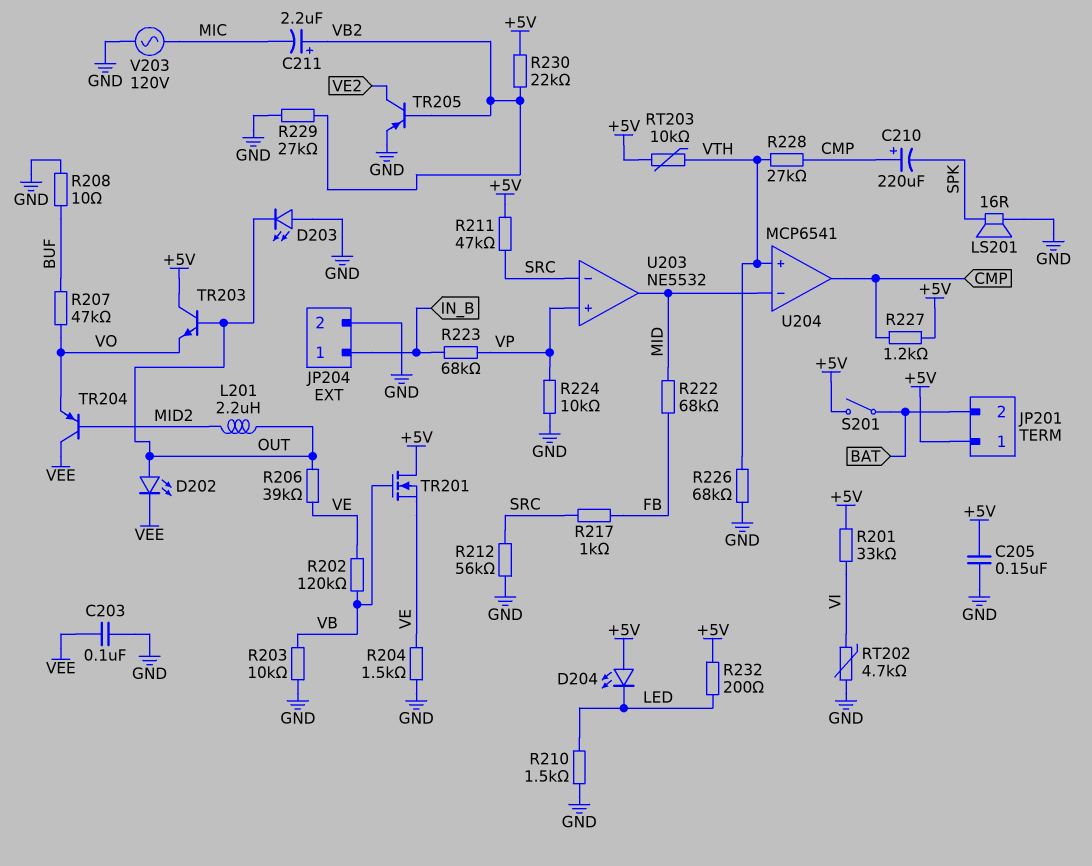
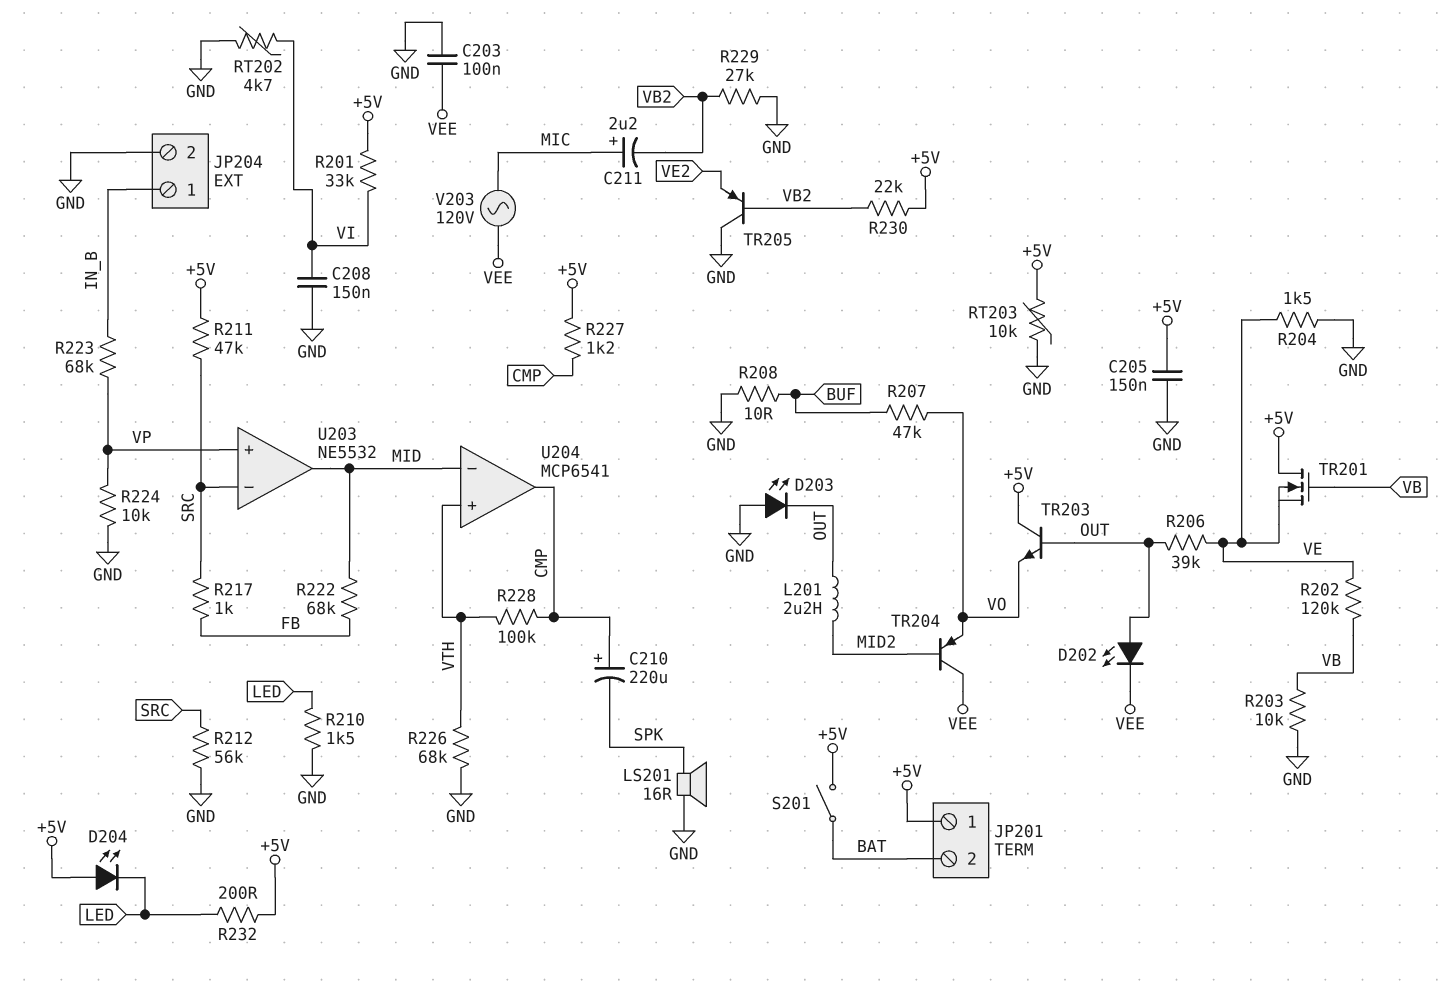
C208: none -> 150nF (GND, VI)
C211: 2.2uF (plus VB2, minus MIC) -> 2.2uF (plus MIC, minus VB2)
R228: 27k (CMP, VTH) -> 100k (CMP, VTH)
RT203: 10k (+5V, VTH) -> 10k (+5V, GND)
TR205: PNP (B VB2, C VE2, E GND) -> PNP (B VB2, C GND, E VE2)
V203: AC 120V (GND, MIC) -> AC 120V (MIC, VEE)

